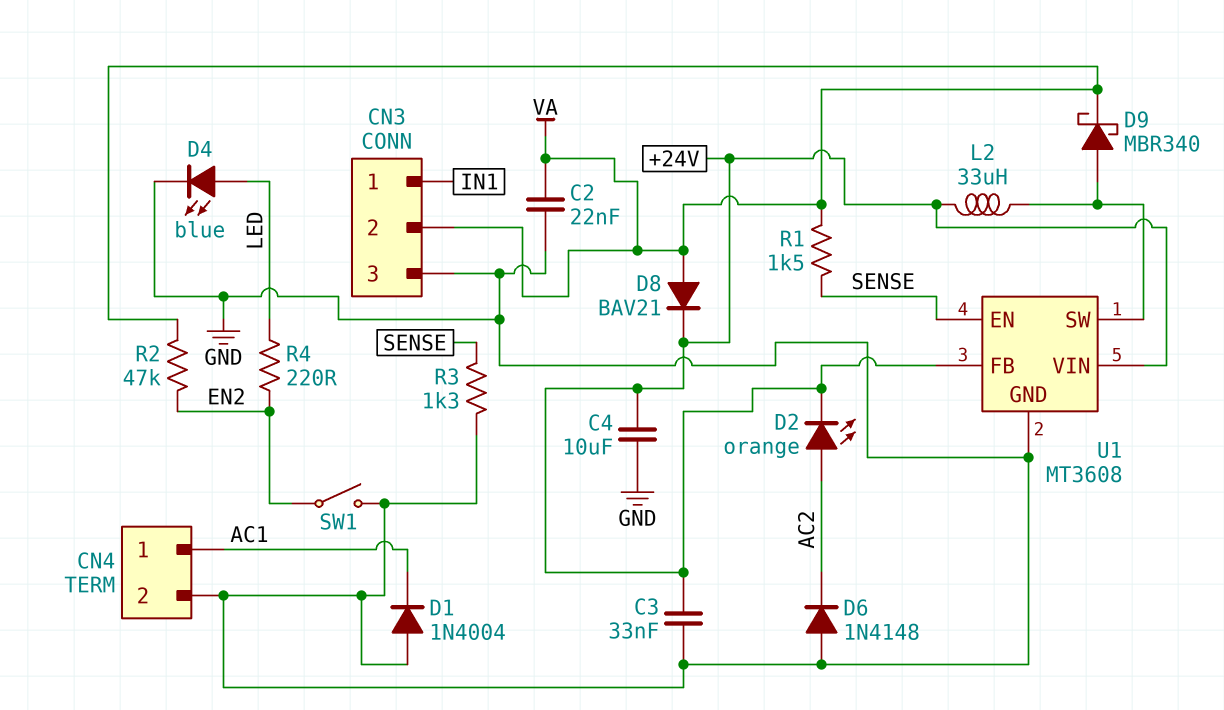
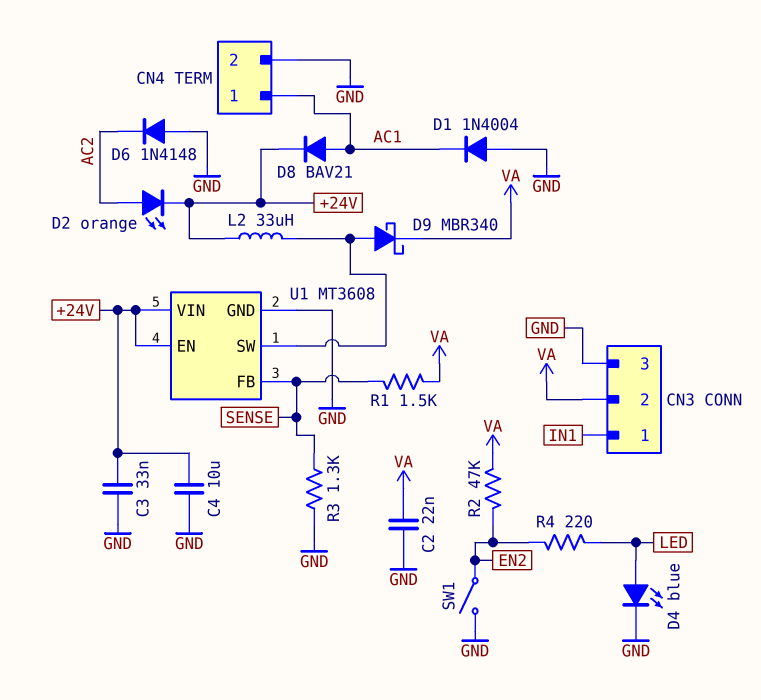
D8: diode BAV21 (A VA, K +24V) -> diode BAV21 (A AC1, K +24V)
U1 pin EN: SENSE -> +24V
U1 pin FB: +24V -> SENSE

